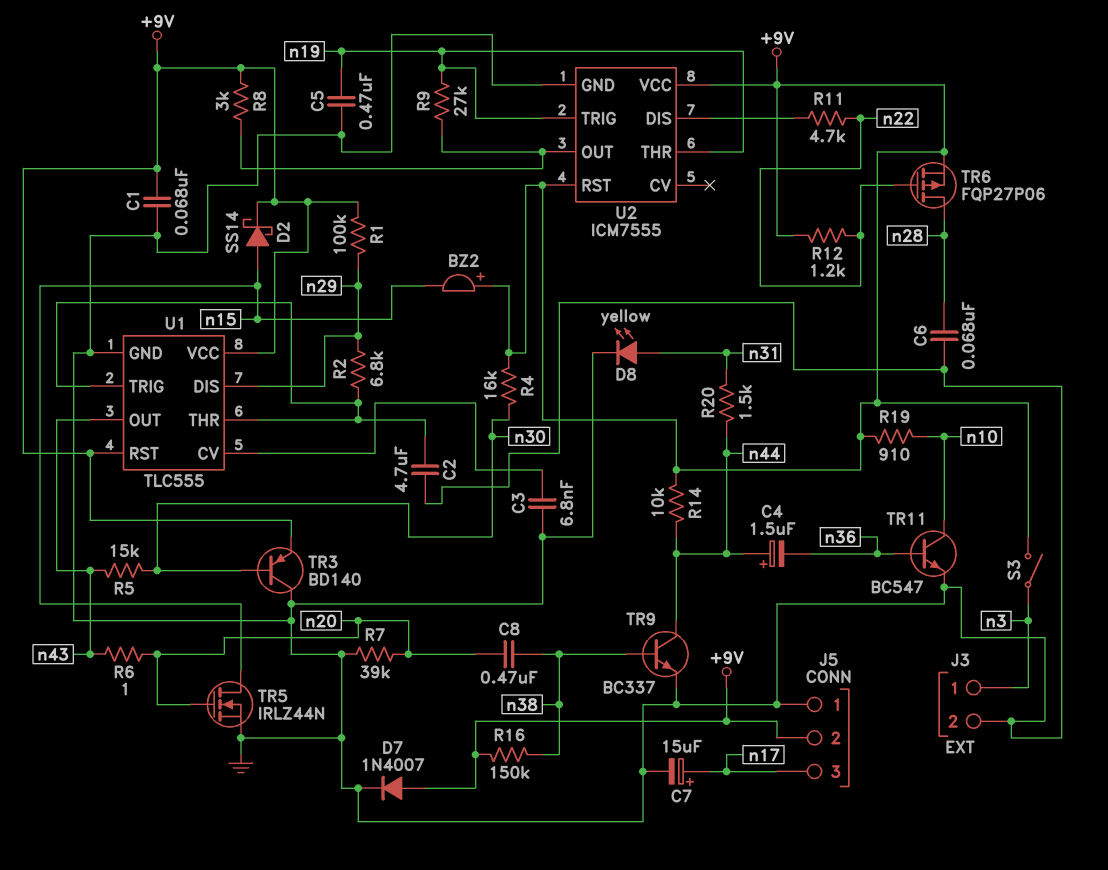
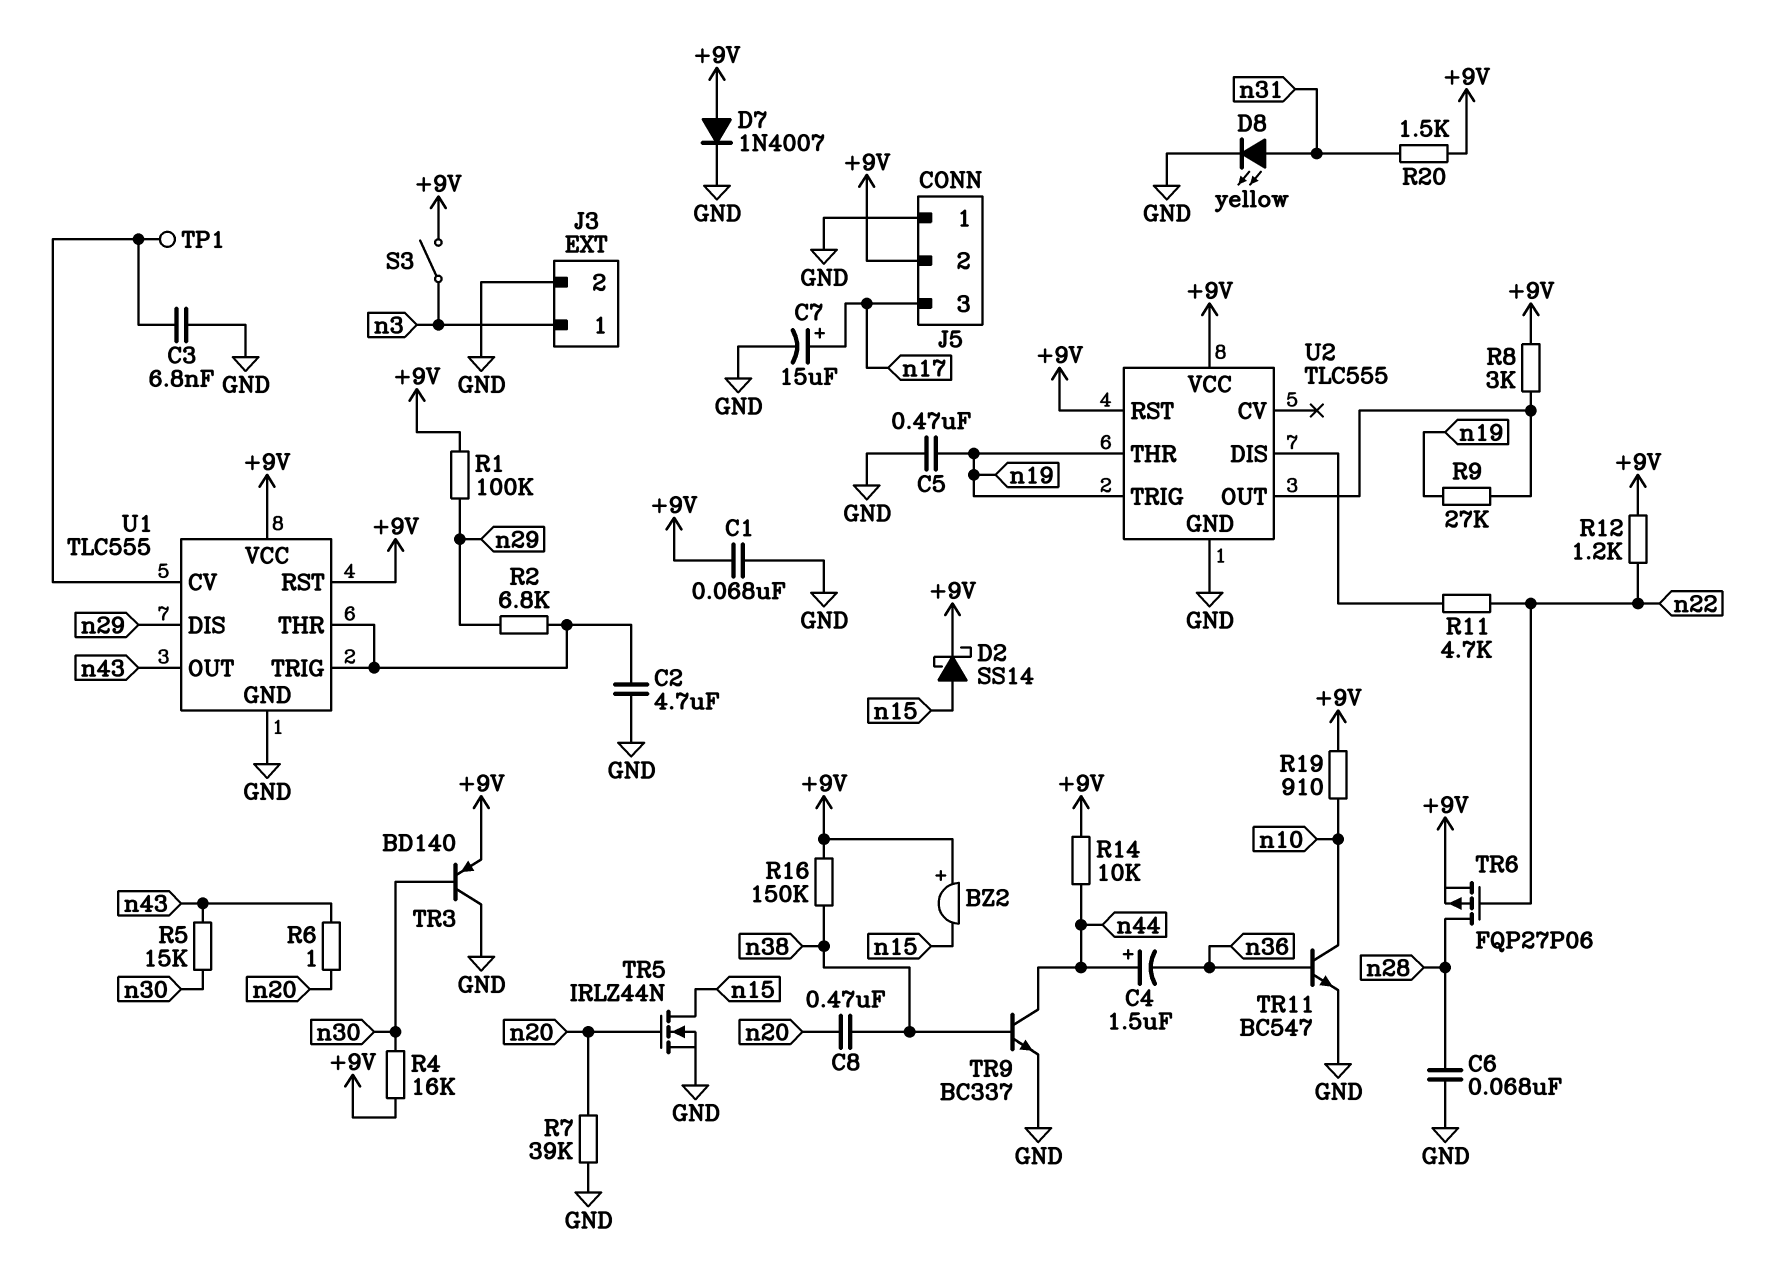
R20: 1.5k (n31, n44) -> 1.5k (+9V, n31)
TP1: none -> test point (U1/CV)
U2: ICM7555 -> TLC555

